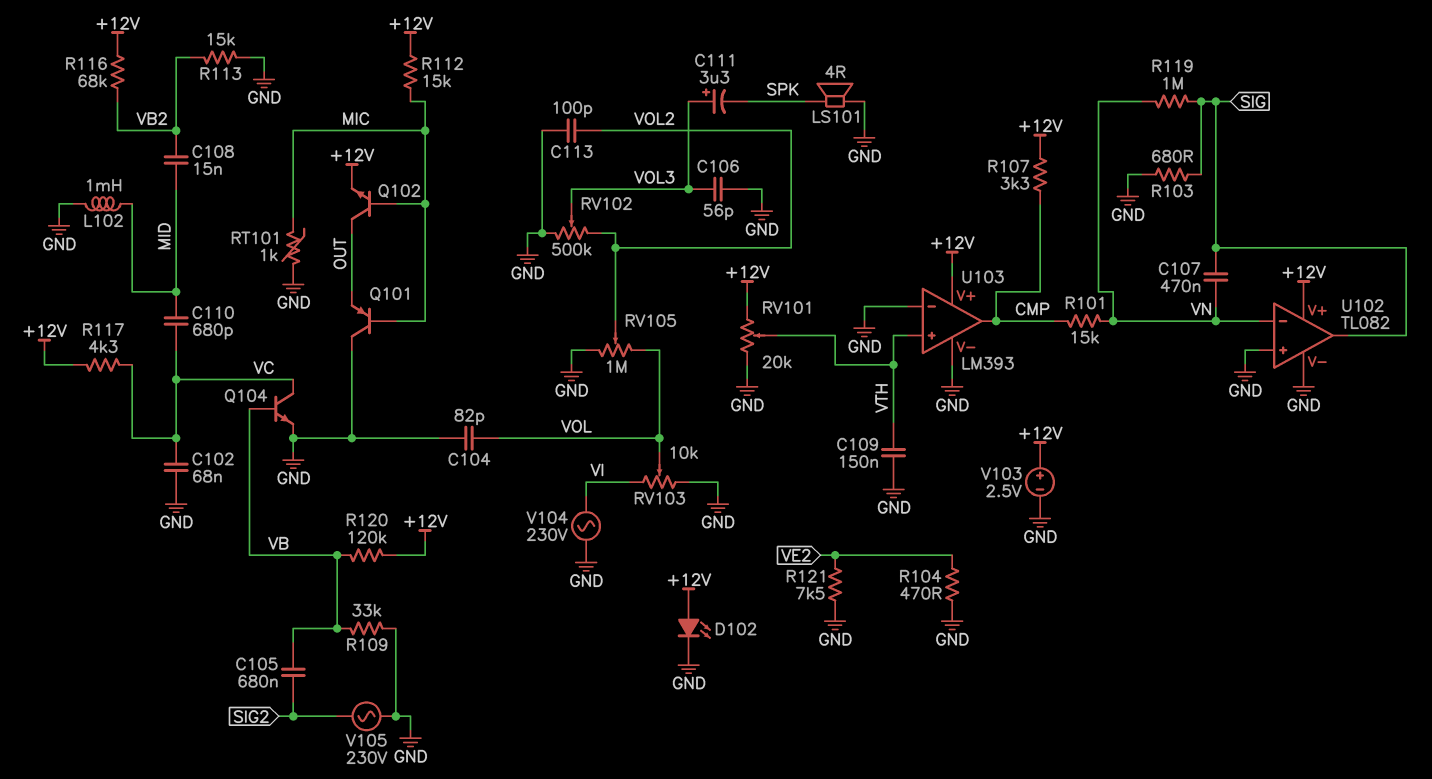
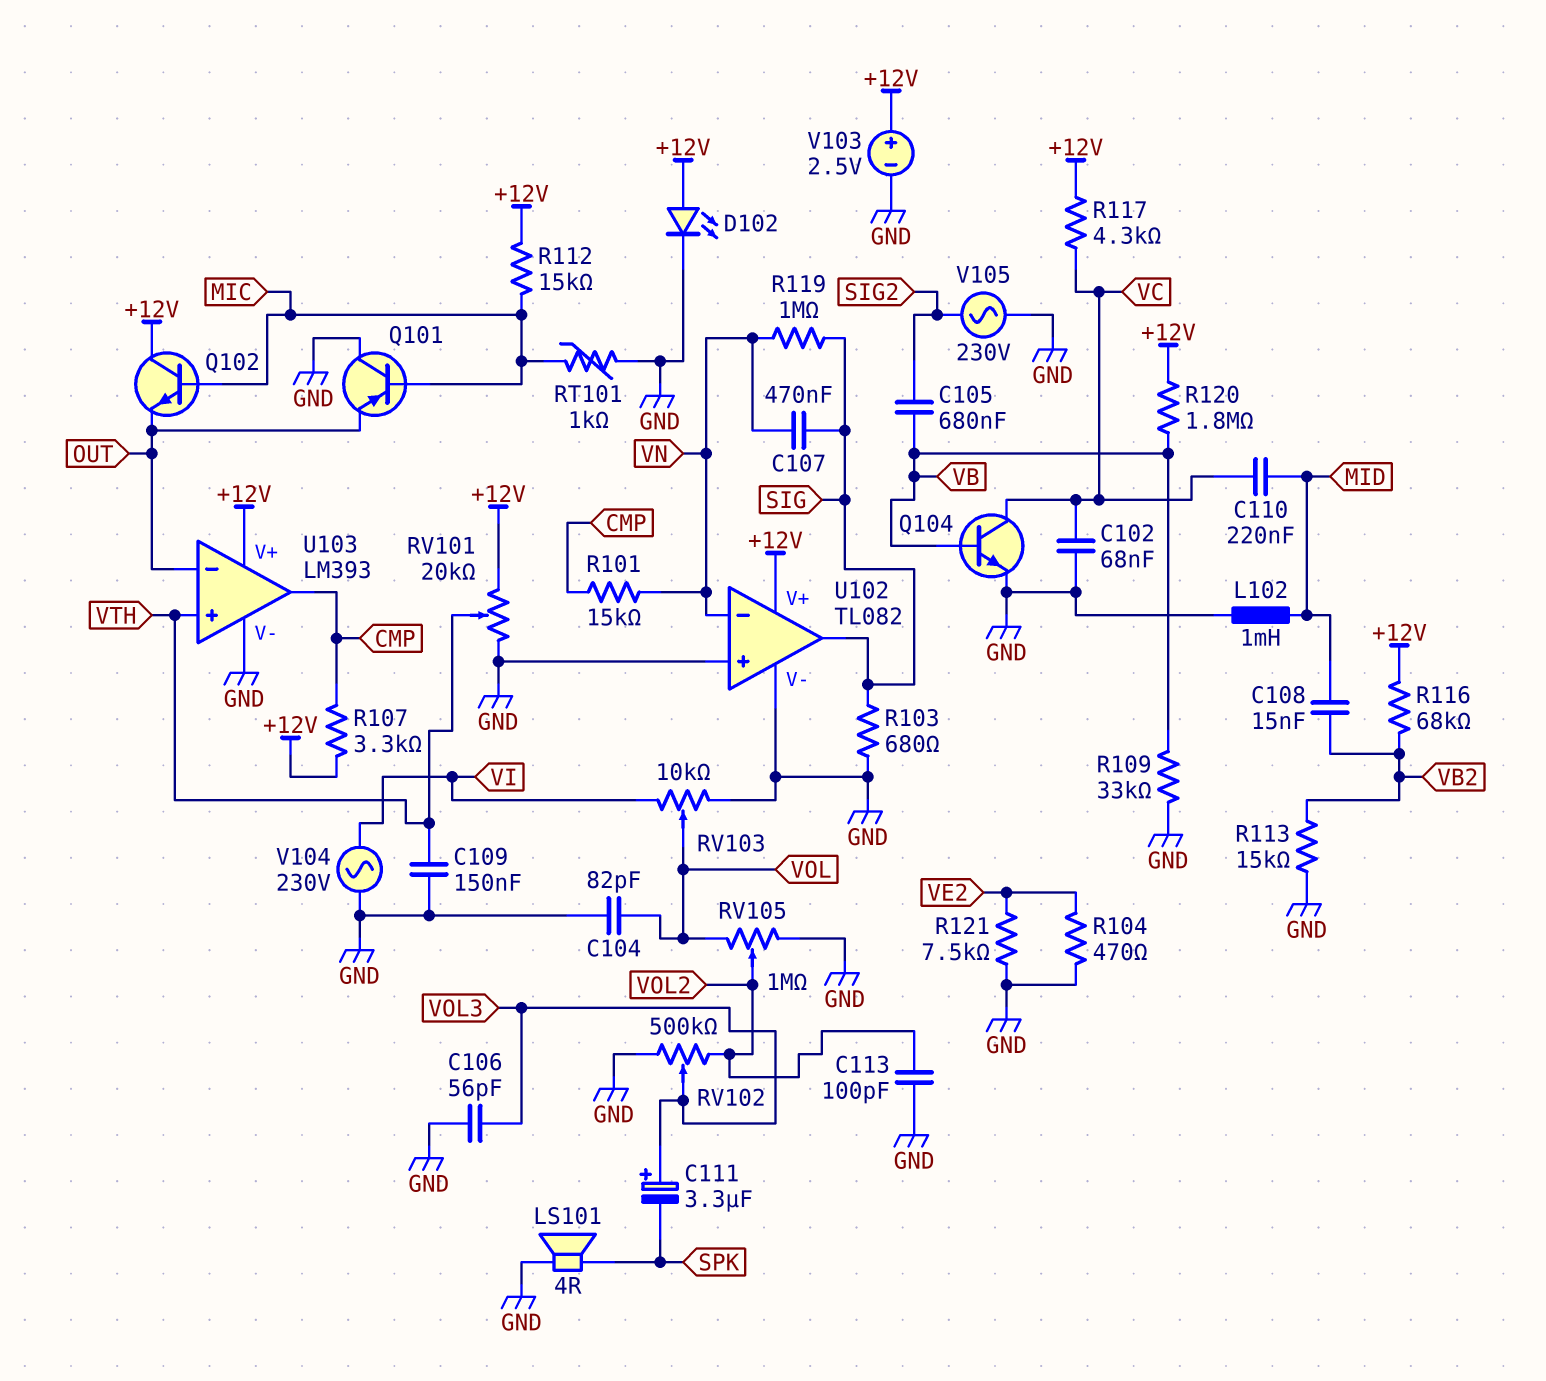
C110: 680pF (MID, VC) -> 220nF (MID, VC)
Q102: NPN (B MIC, C OUT, E +12V) -> NPN (B MIC, C +12V, E OUT)
R120: 120k (+12V, VB) -> 1.8M (+12V, VB)
U103 pin in-: GND -> OUT

